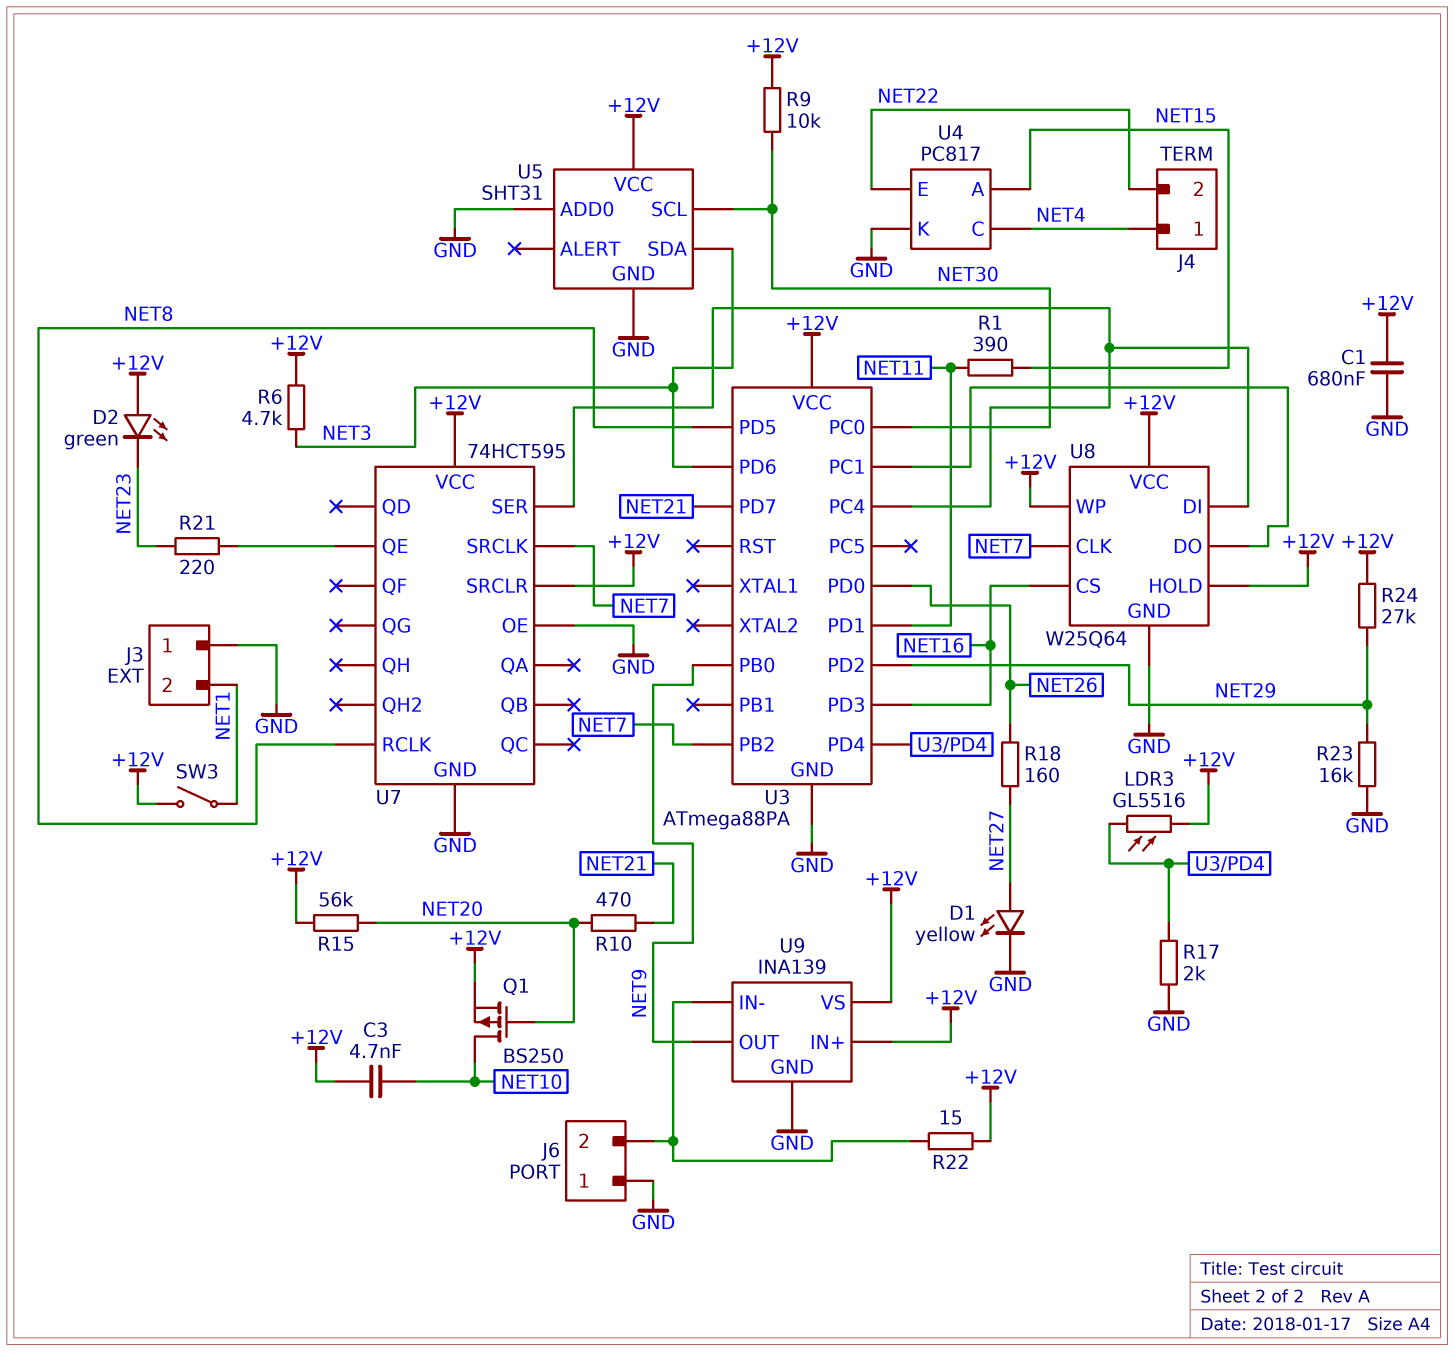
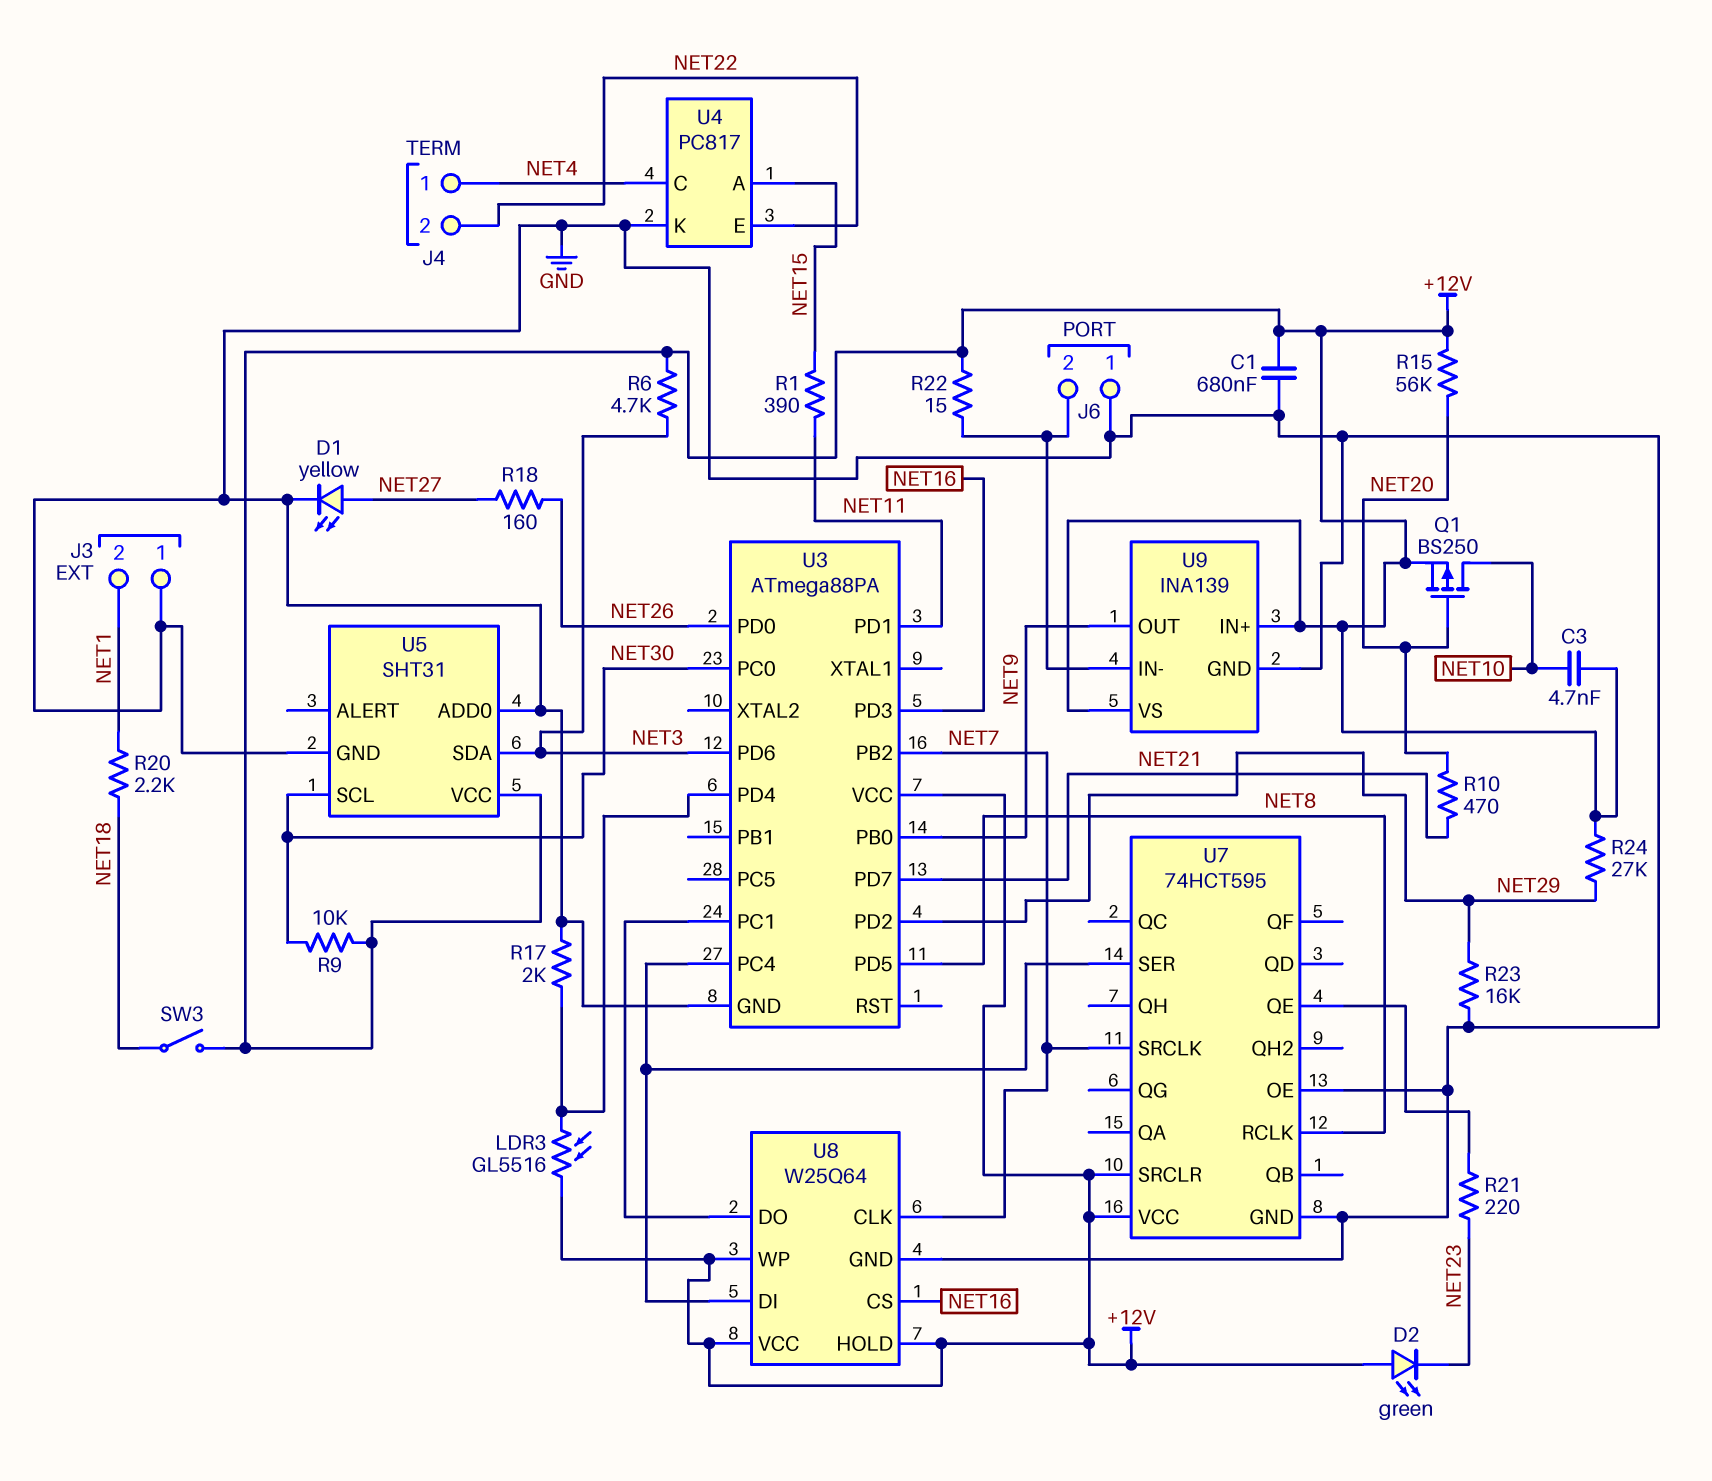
R20: none -> 2.2k (NET1, NET18)
SW3: switch (+12V, NET1) -> switch (+12V, NET18)

